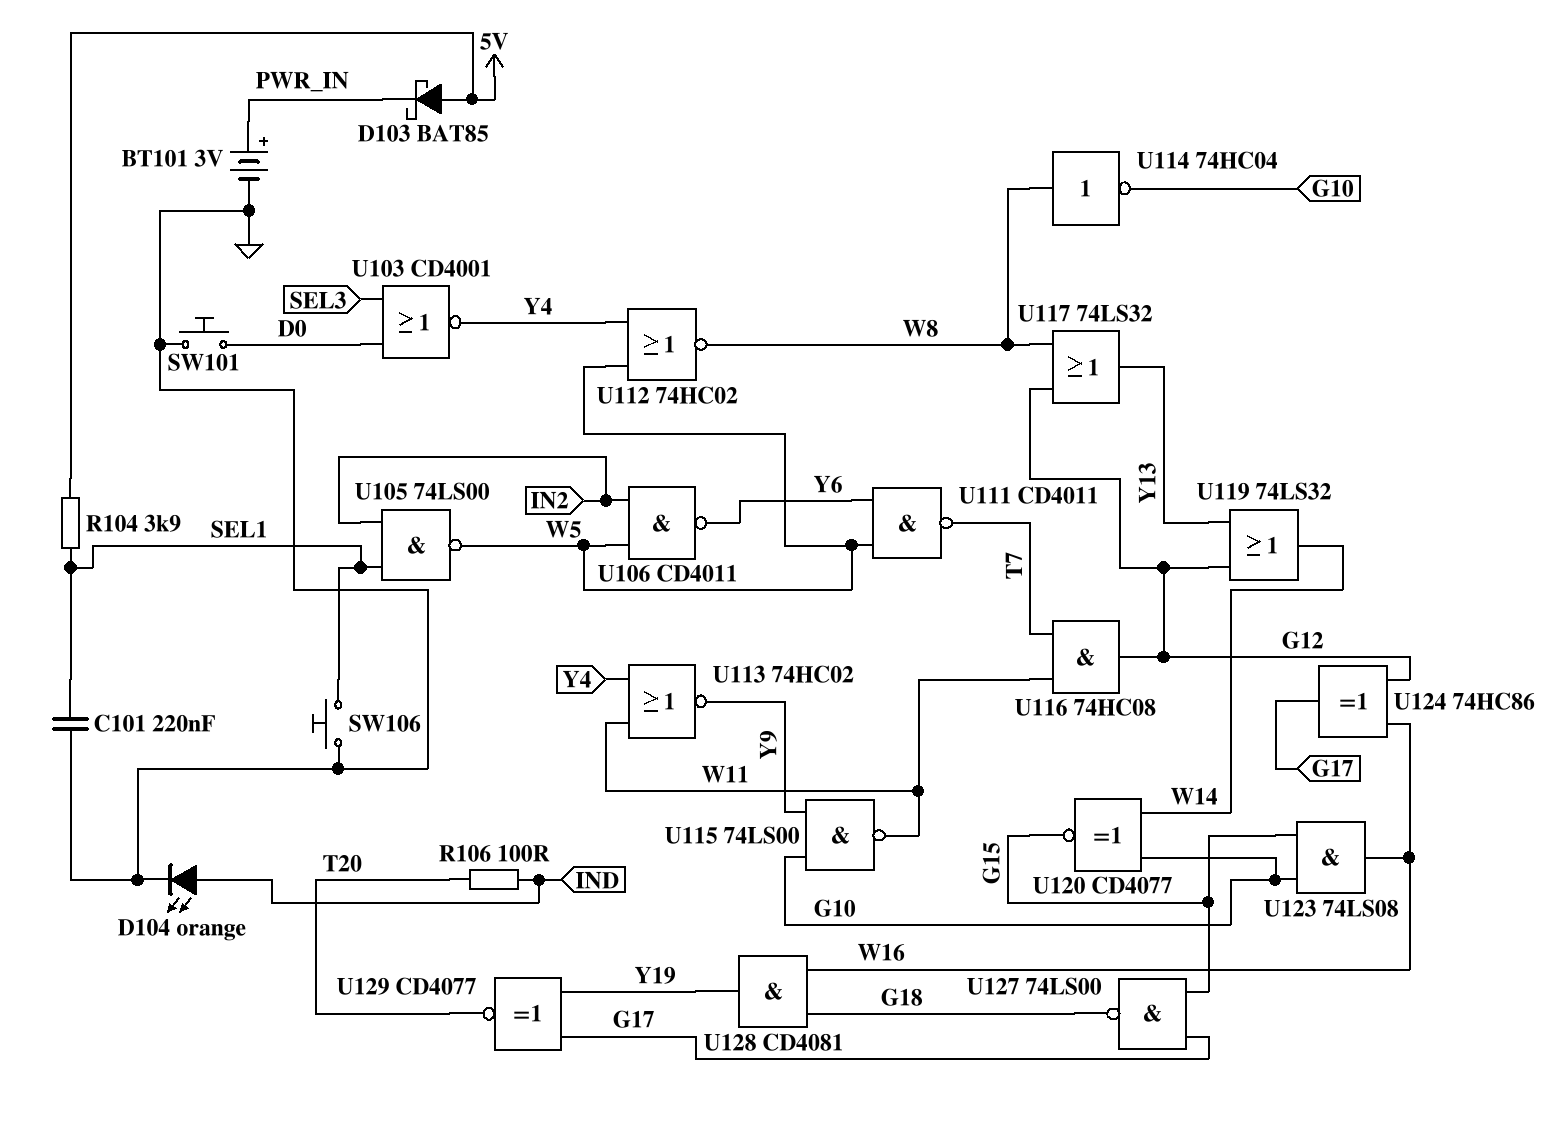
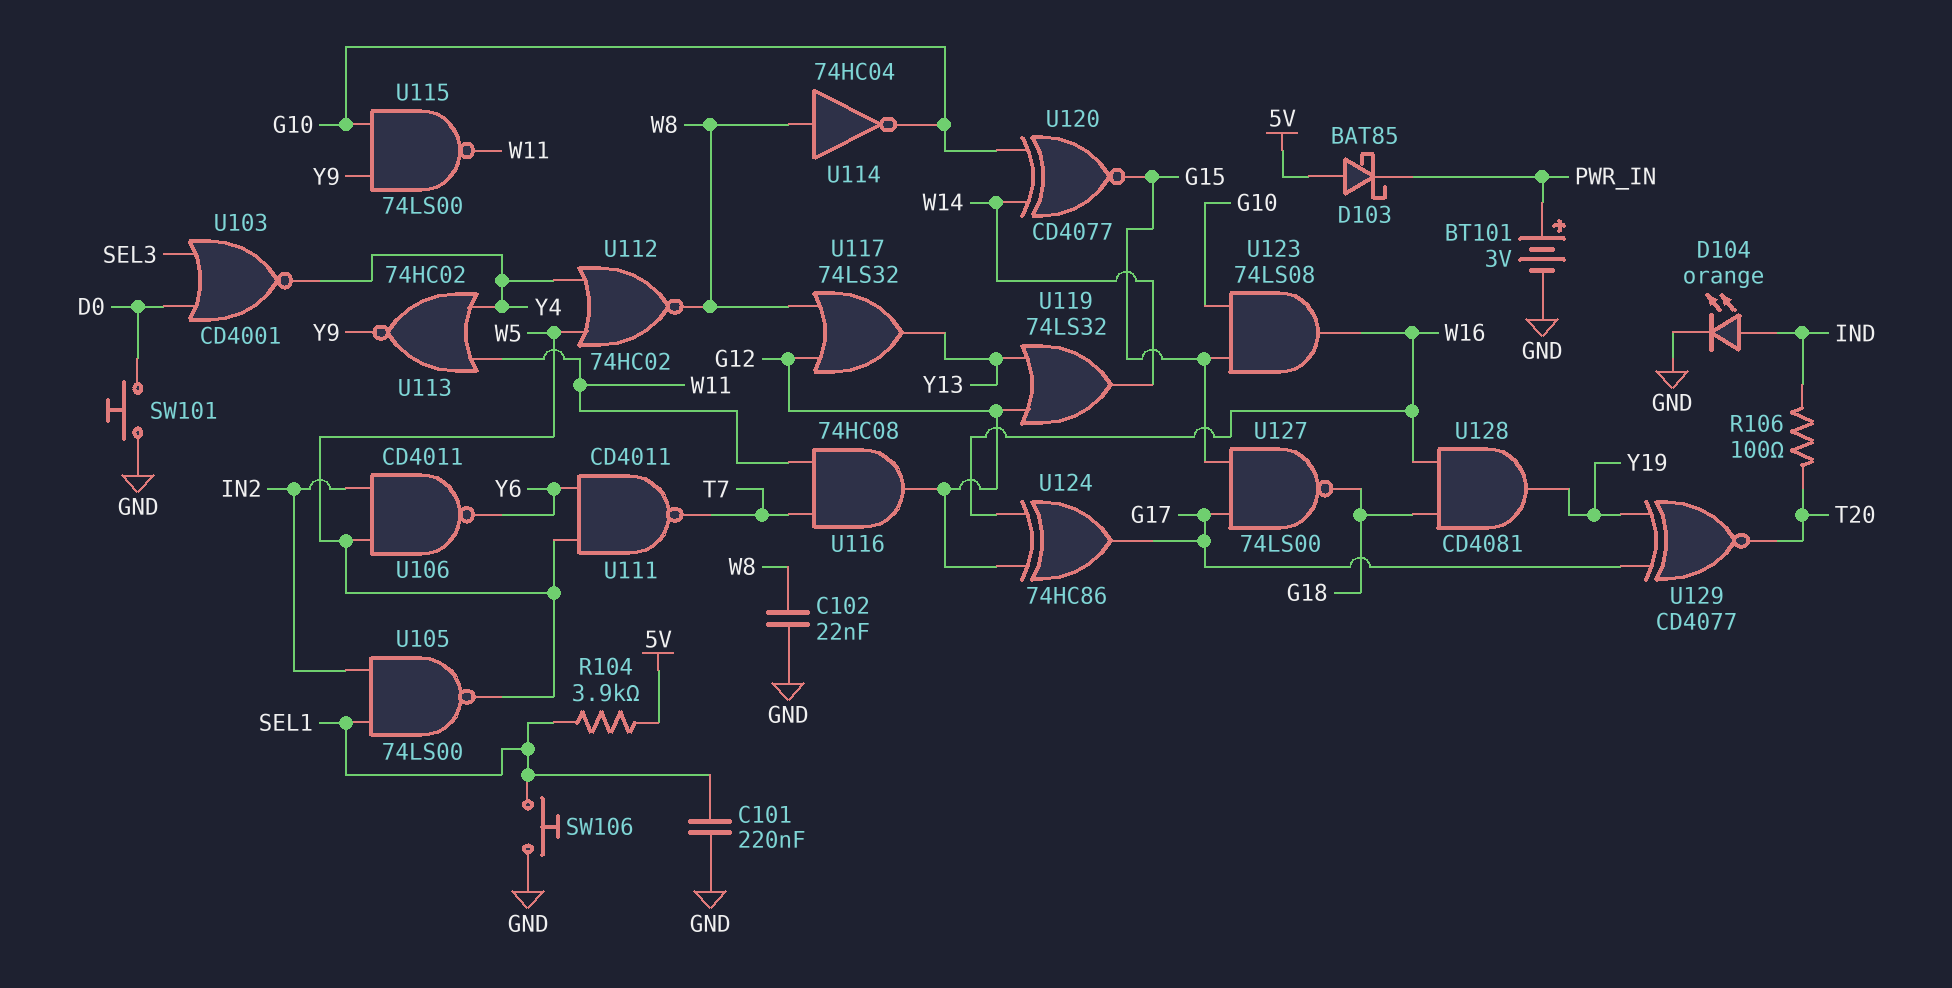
C102: none -> 22nF (GND, W8)

